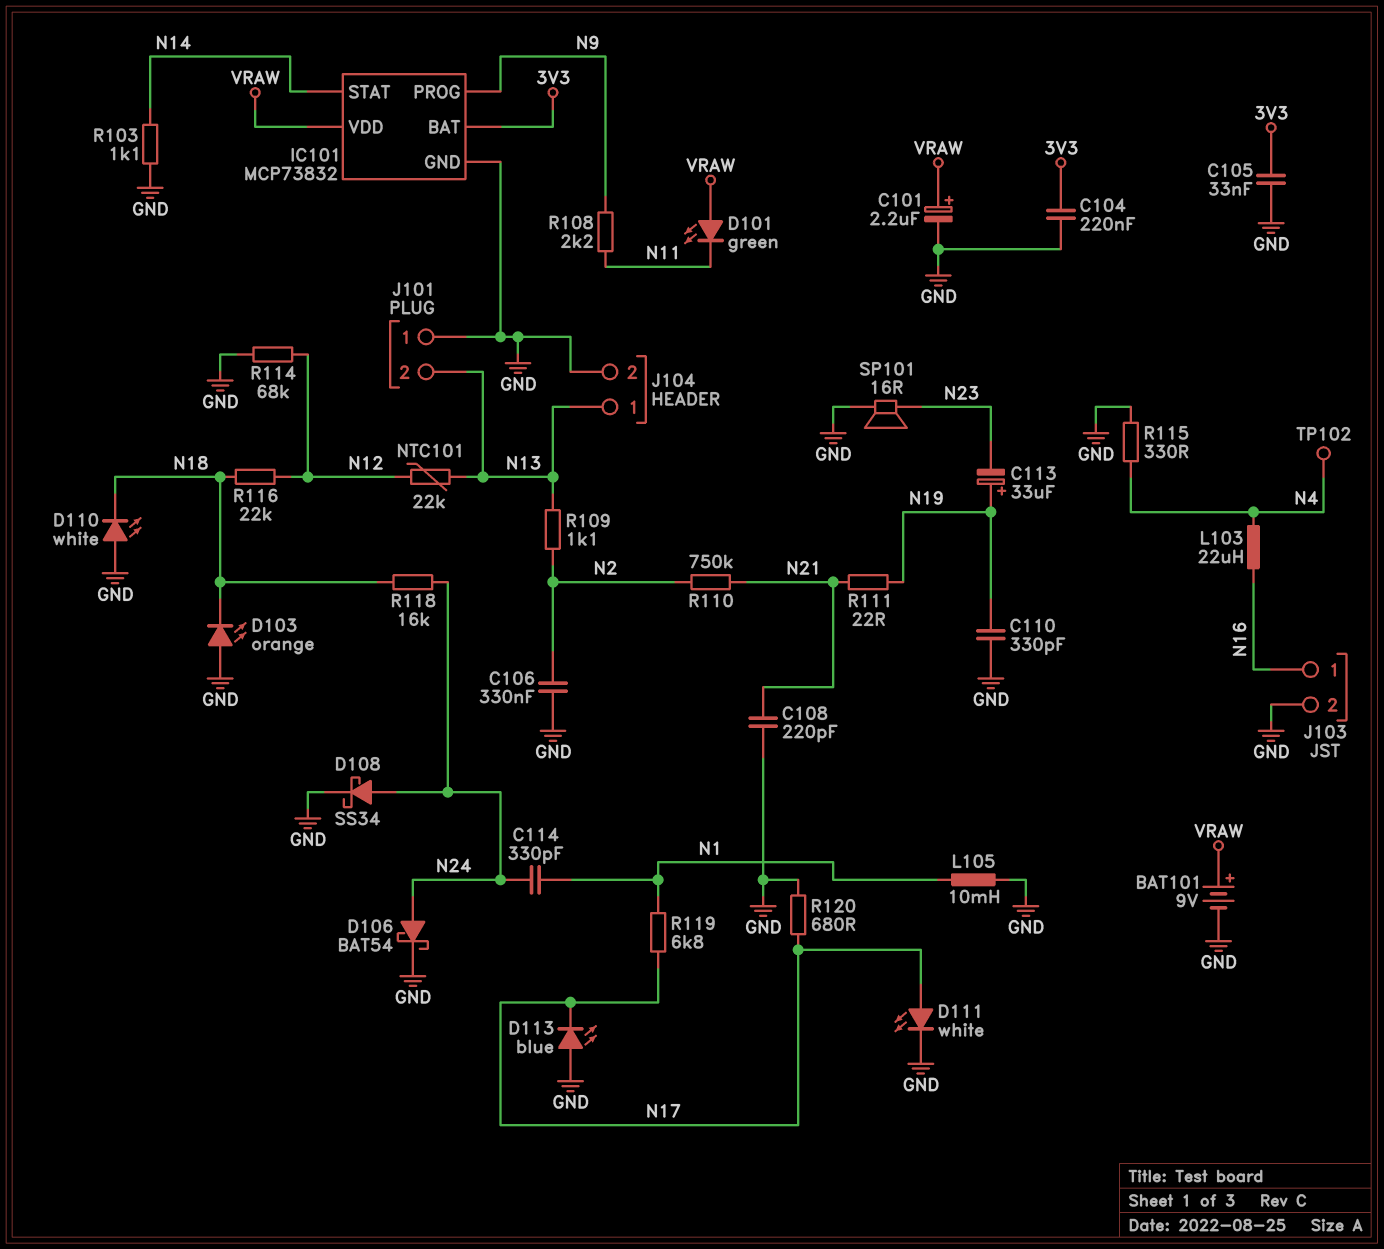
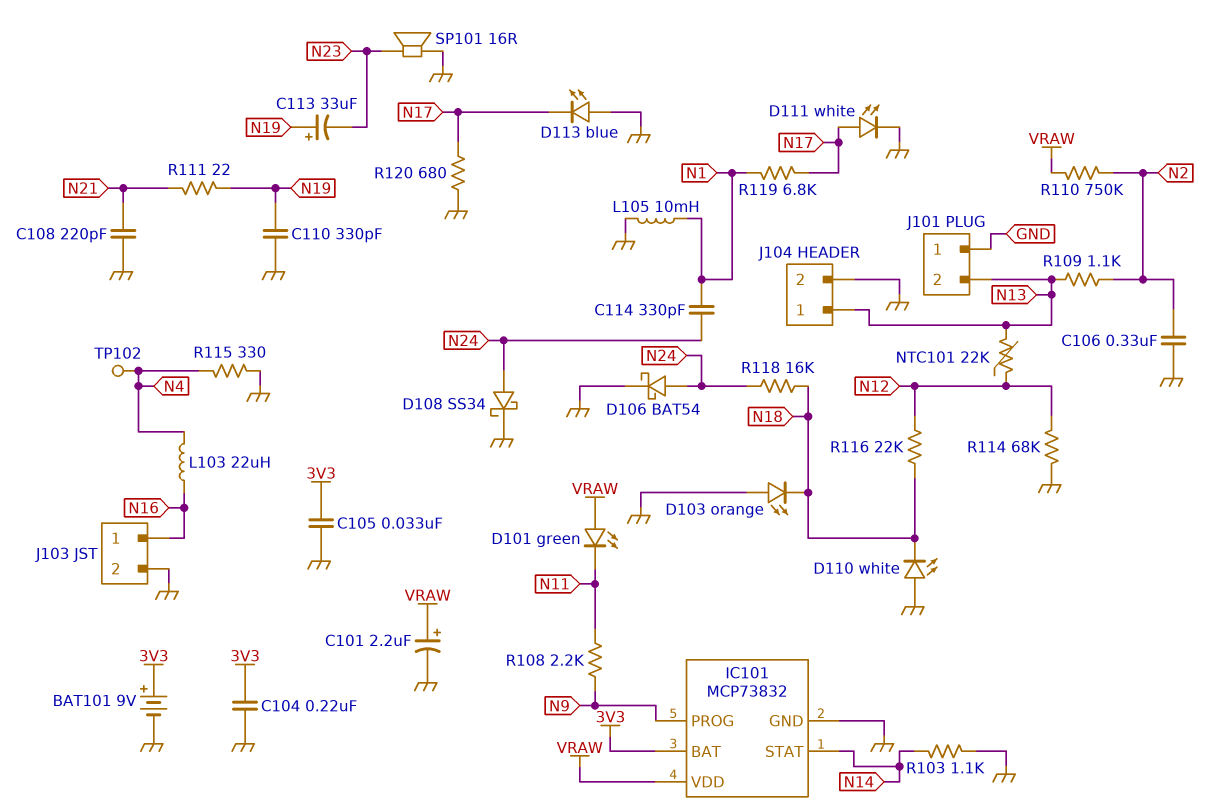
BAT101: 9V (plus VRAW, minus GND) -> 9V (plus 3V3, minus GND)
R110: 750k (N2, N21) -> 750k (N2, VRAW)

